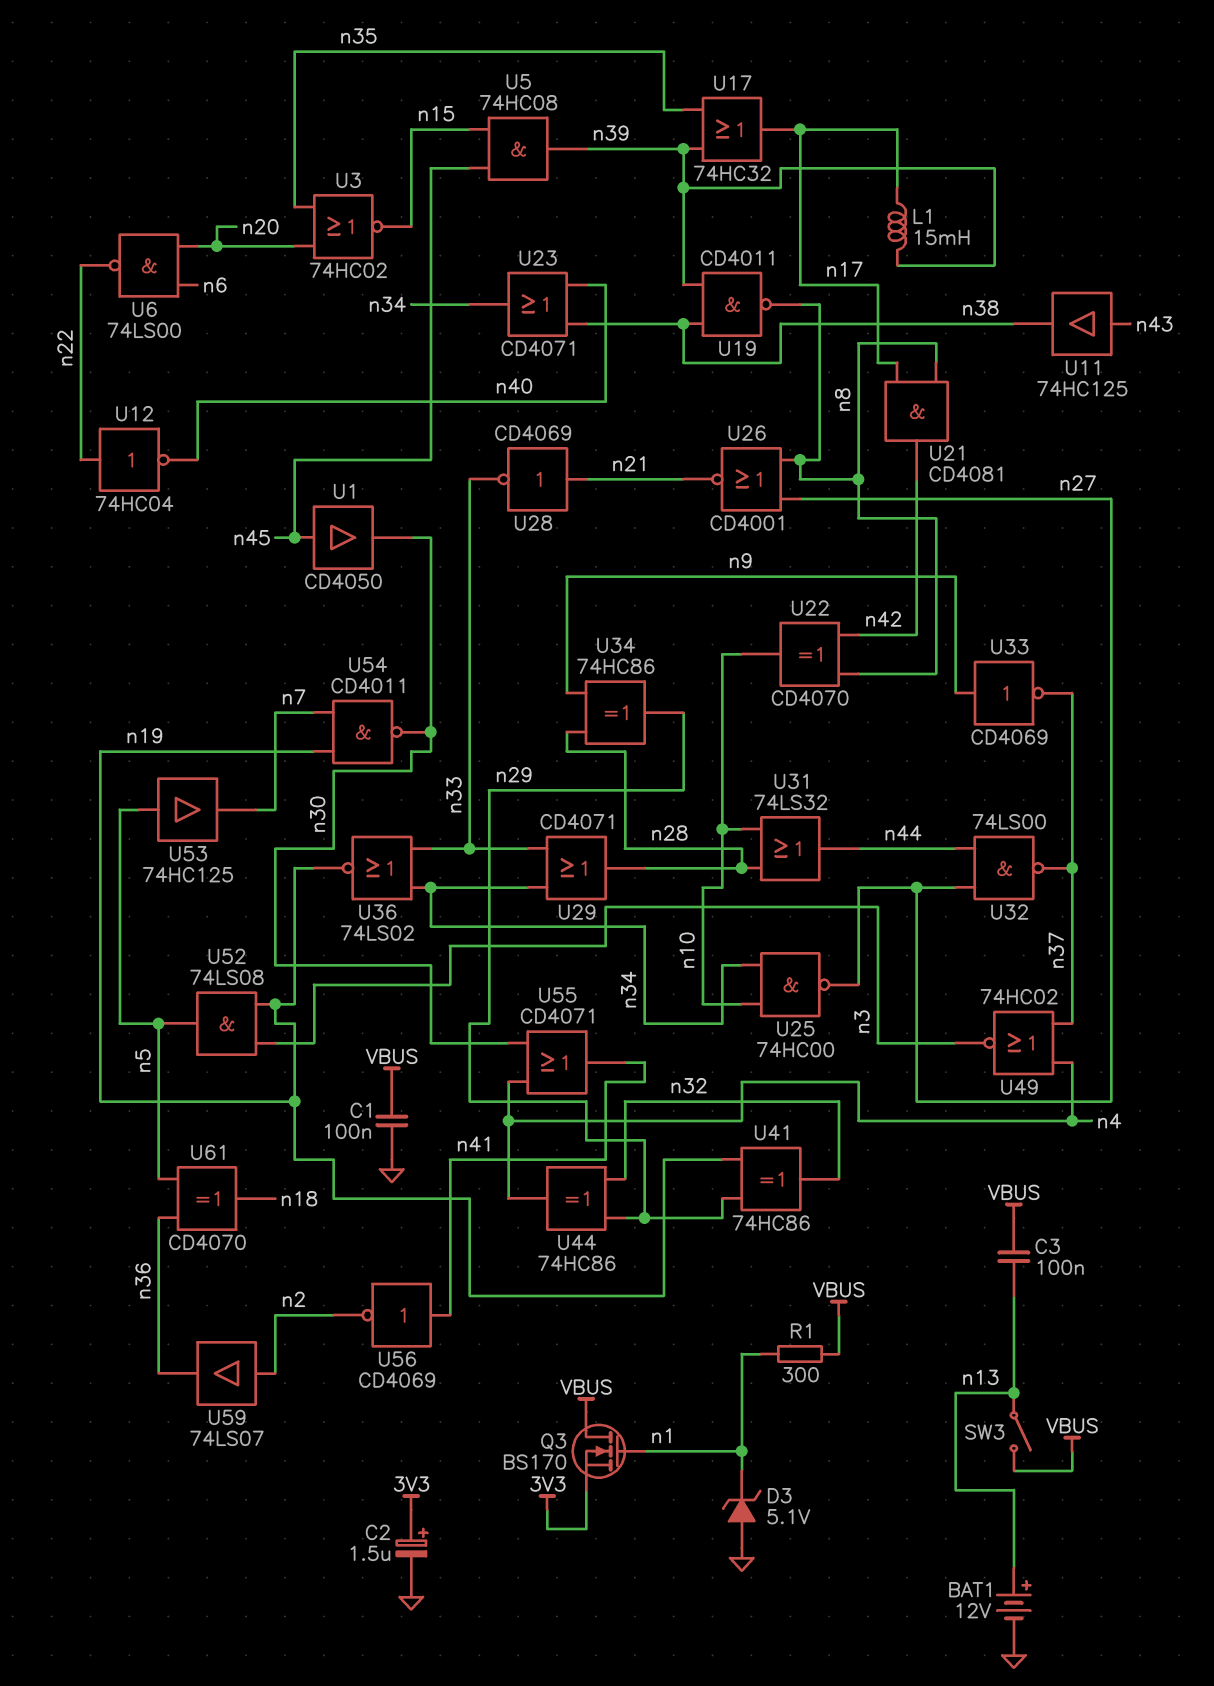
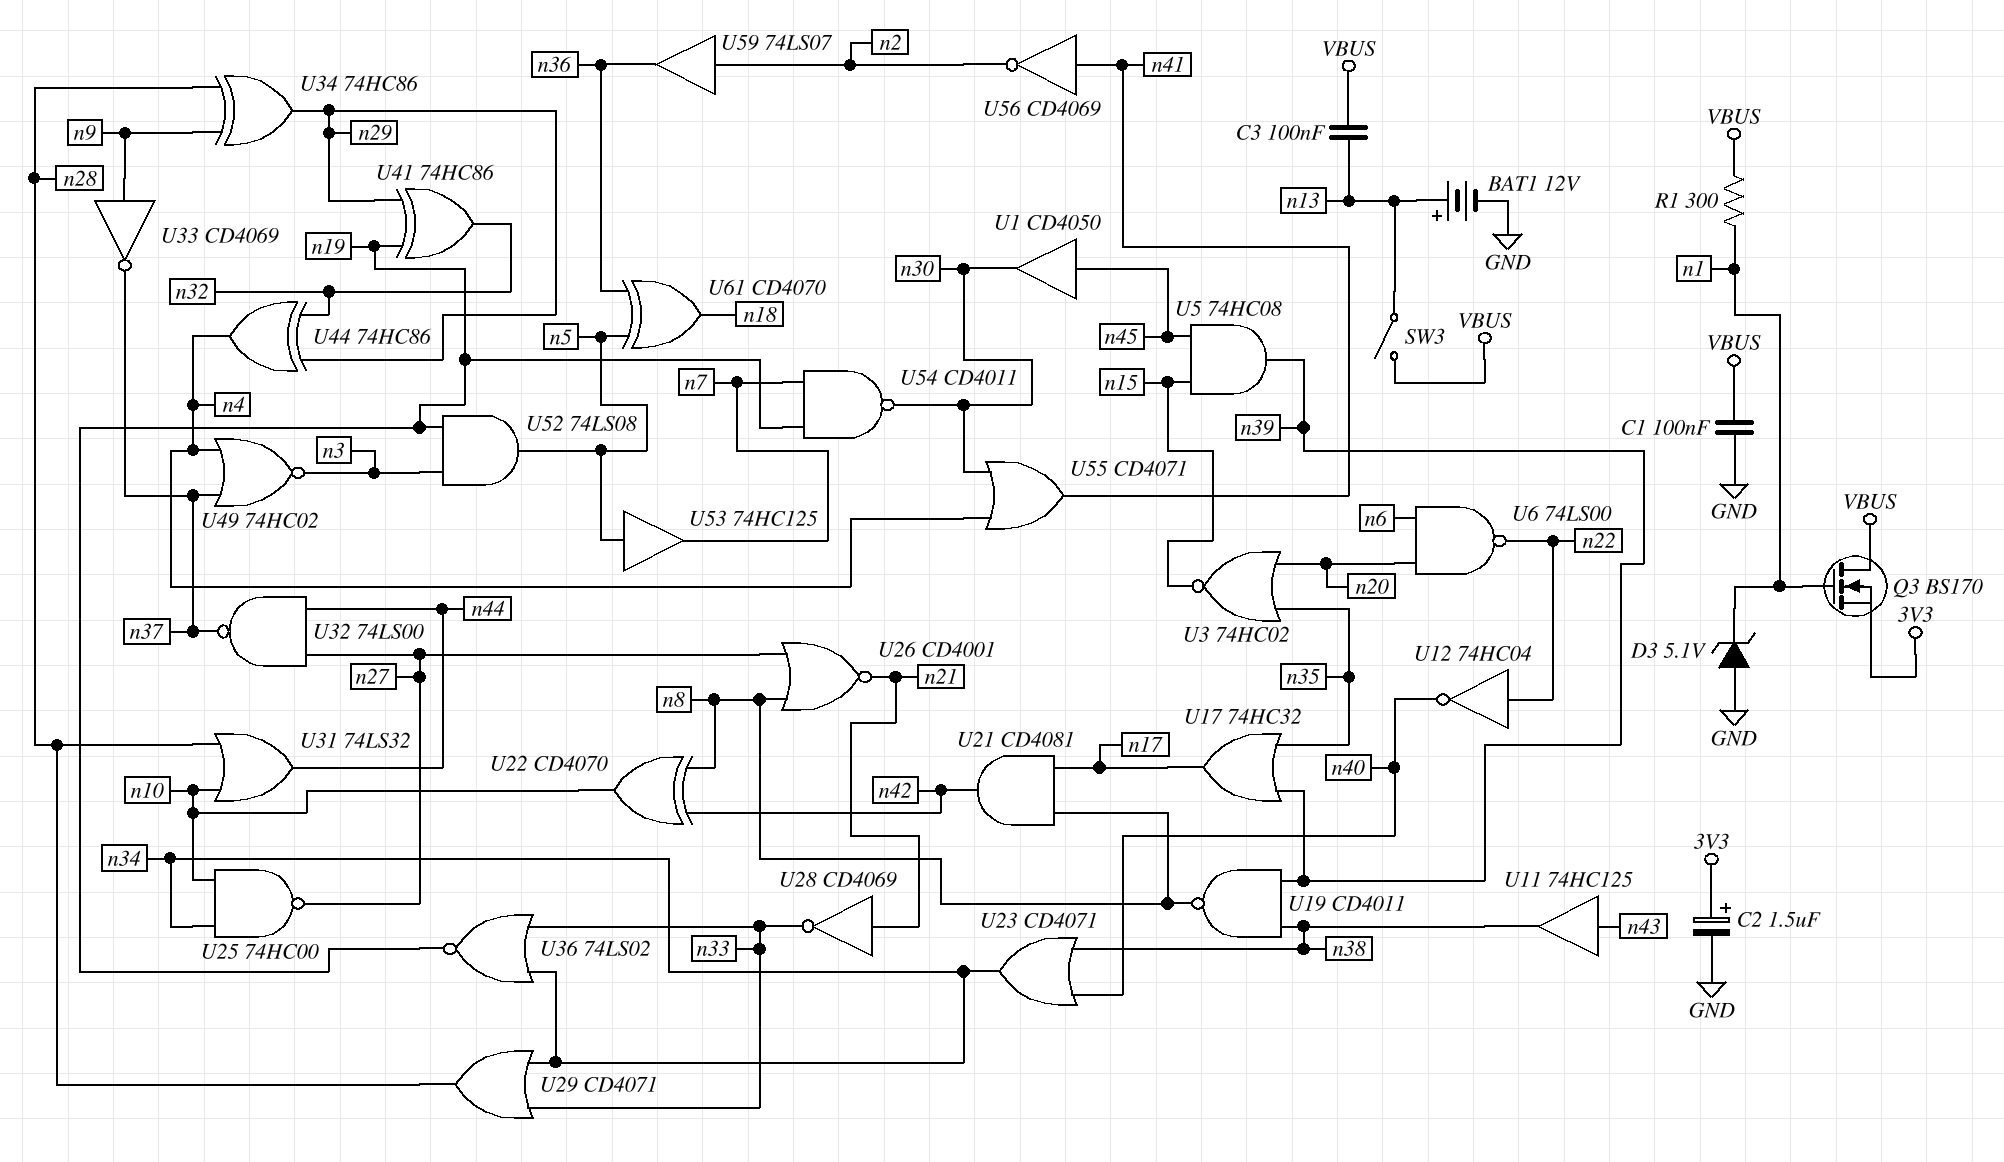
L1: 15mH (n17, n39) -> none

